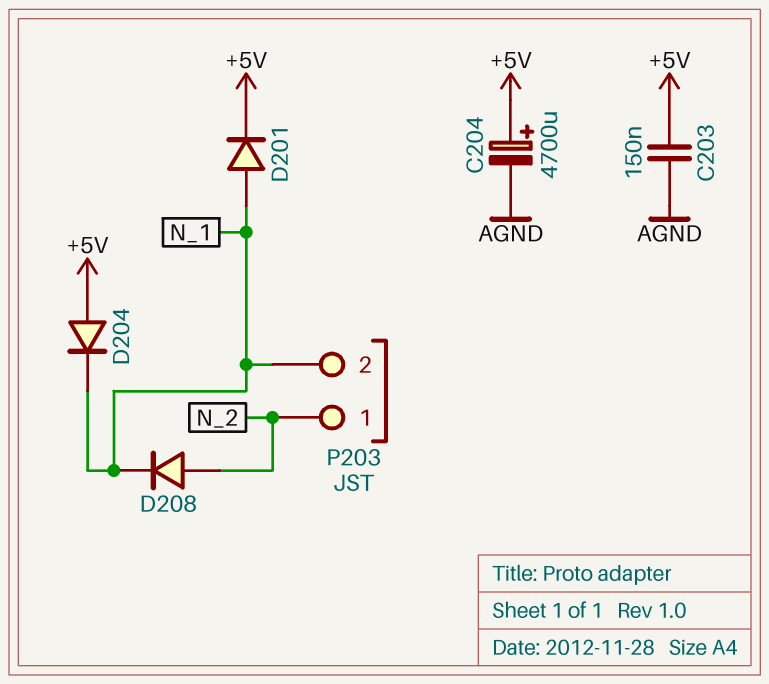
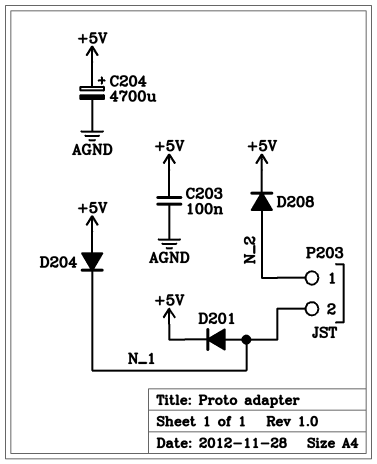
C203: 150nF (+5V, AGND) -> 100nF (+5V, AGND)
D208: diode (A N_2, K N_1) -> diode (A N_2, K +5V)

